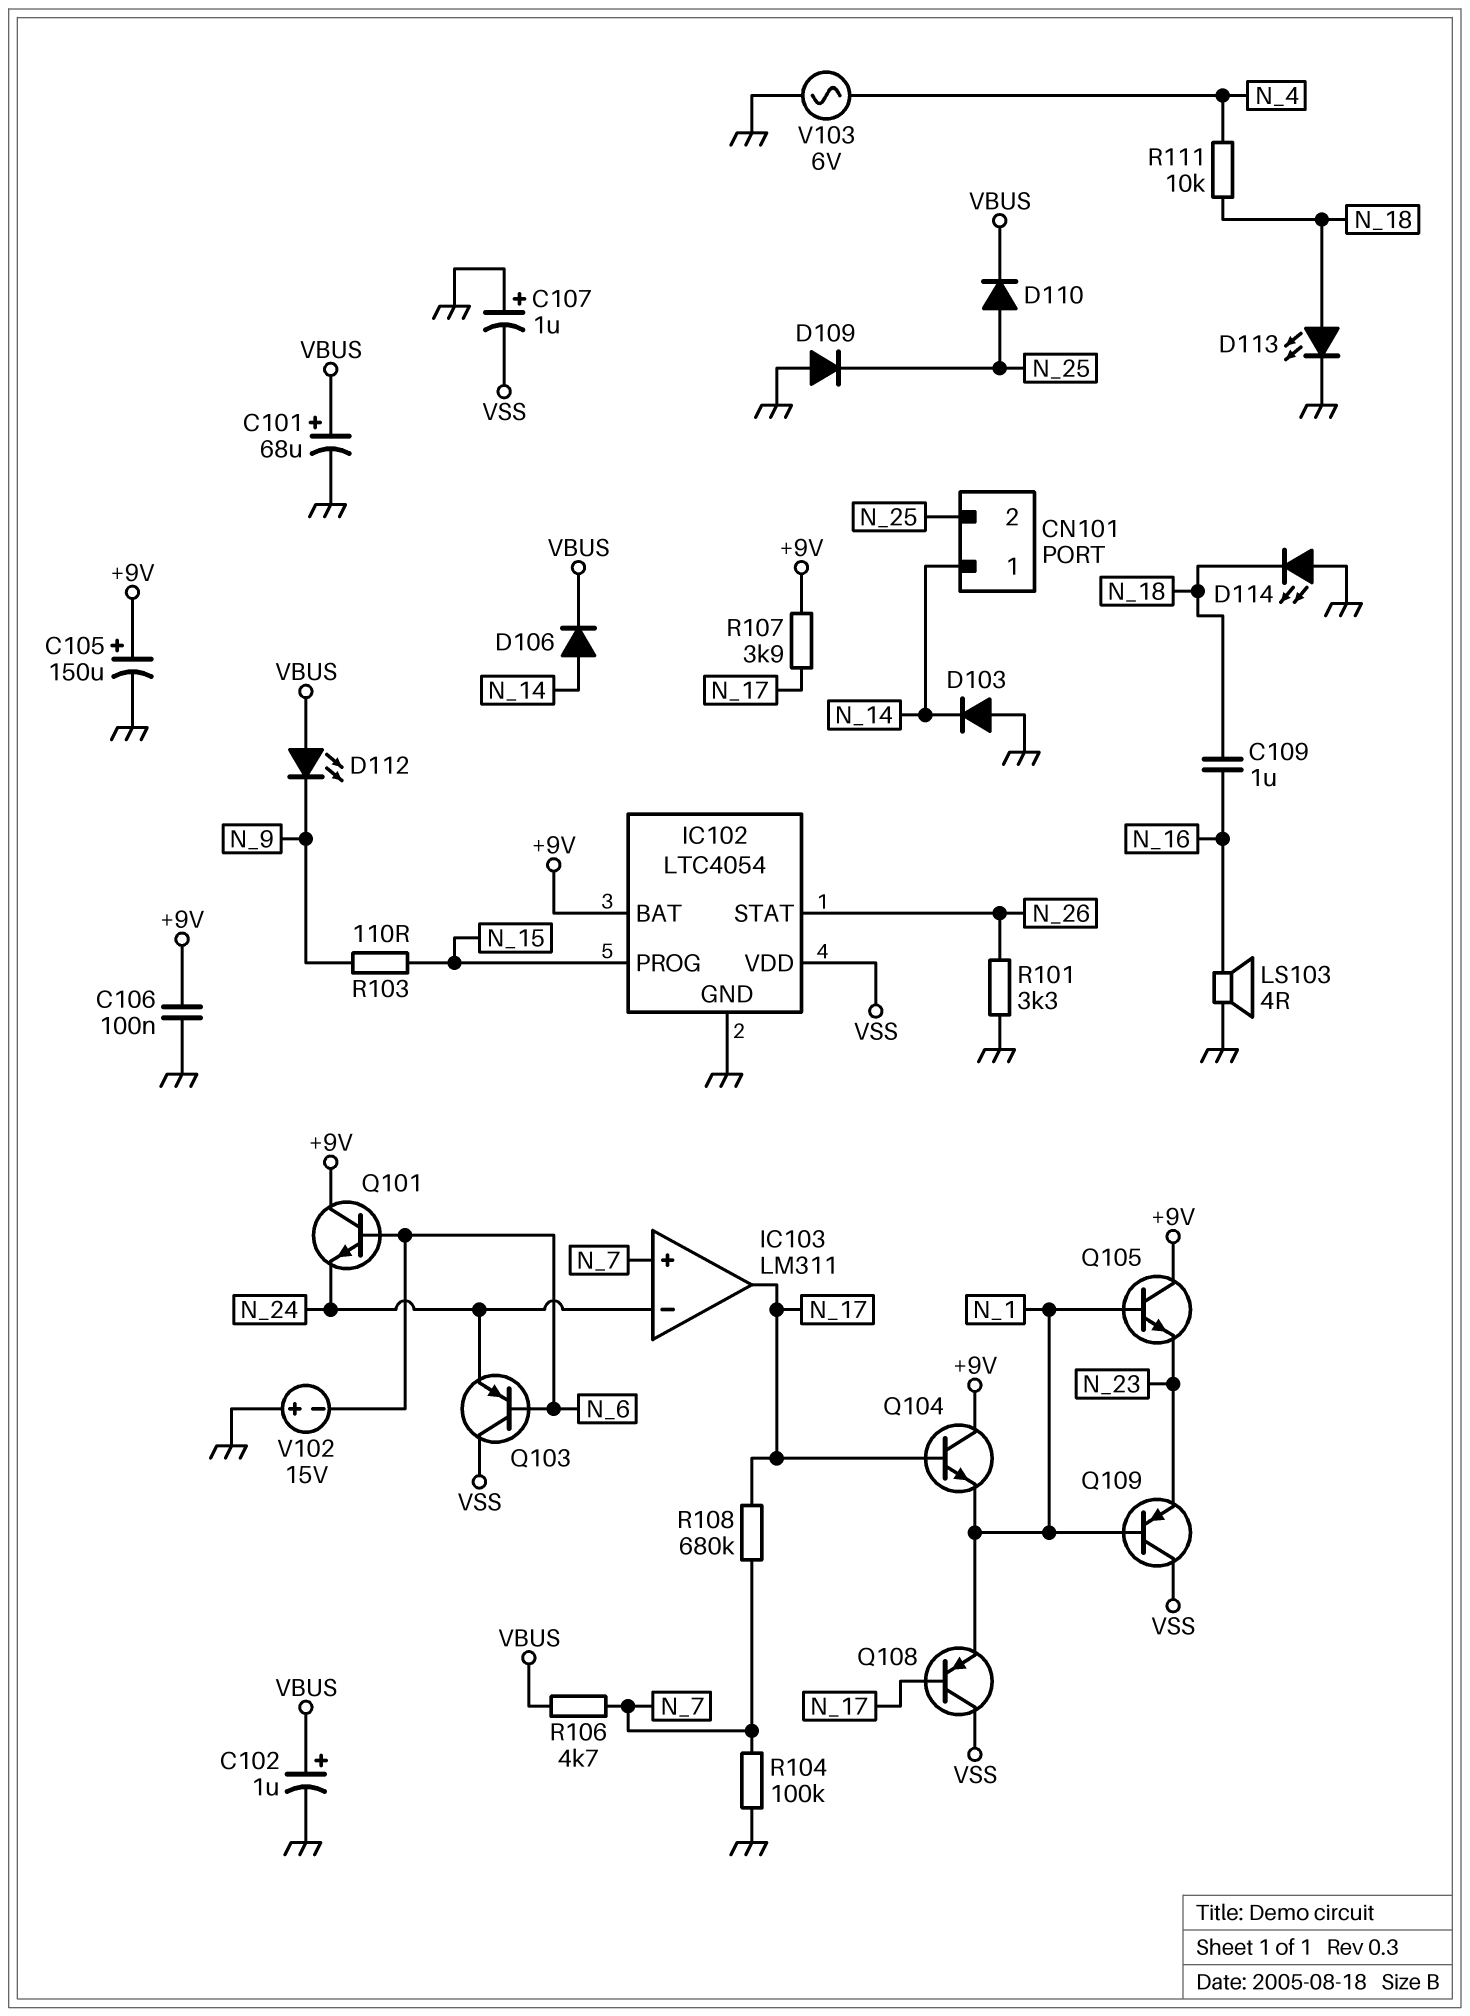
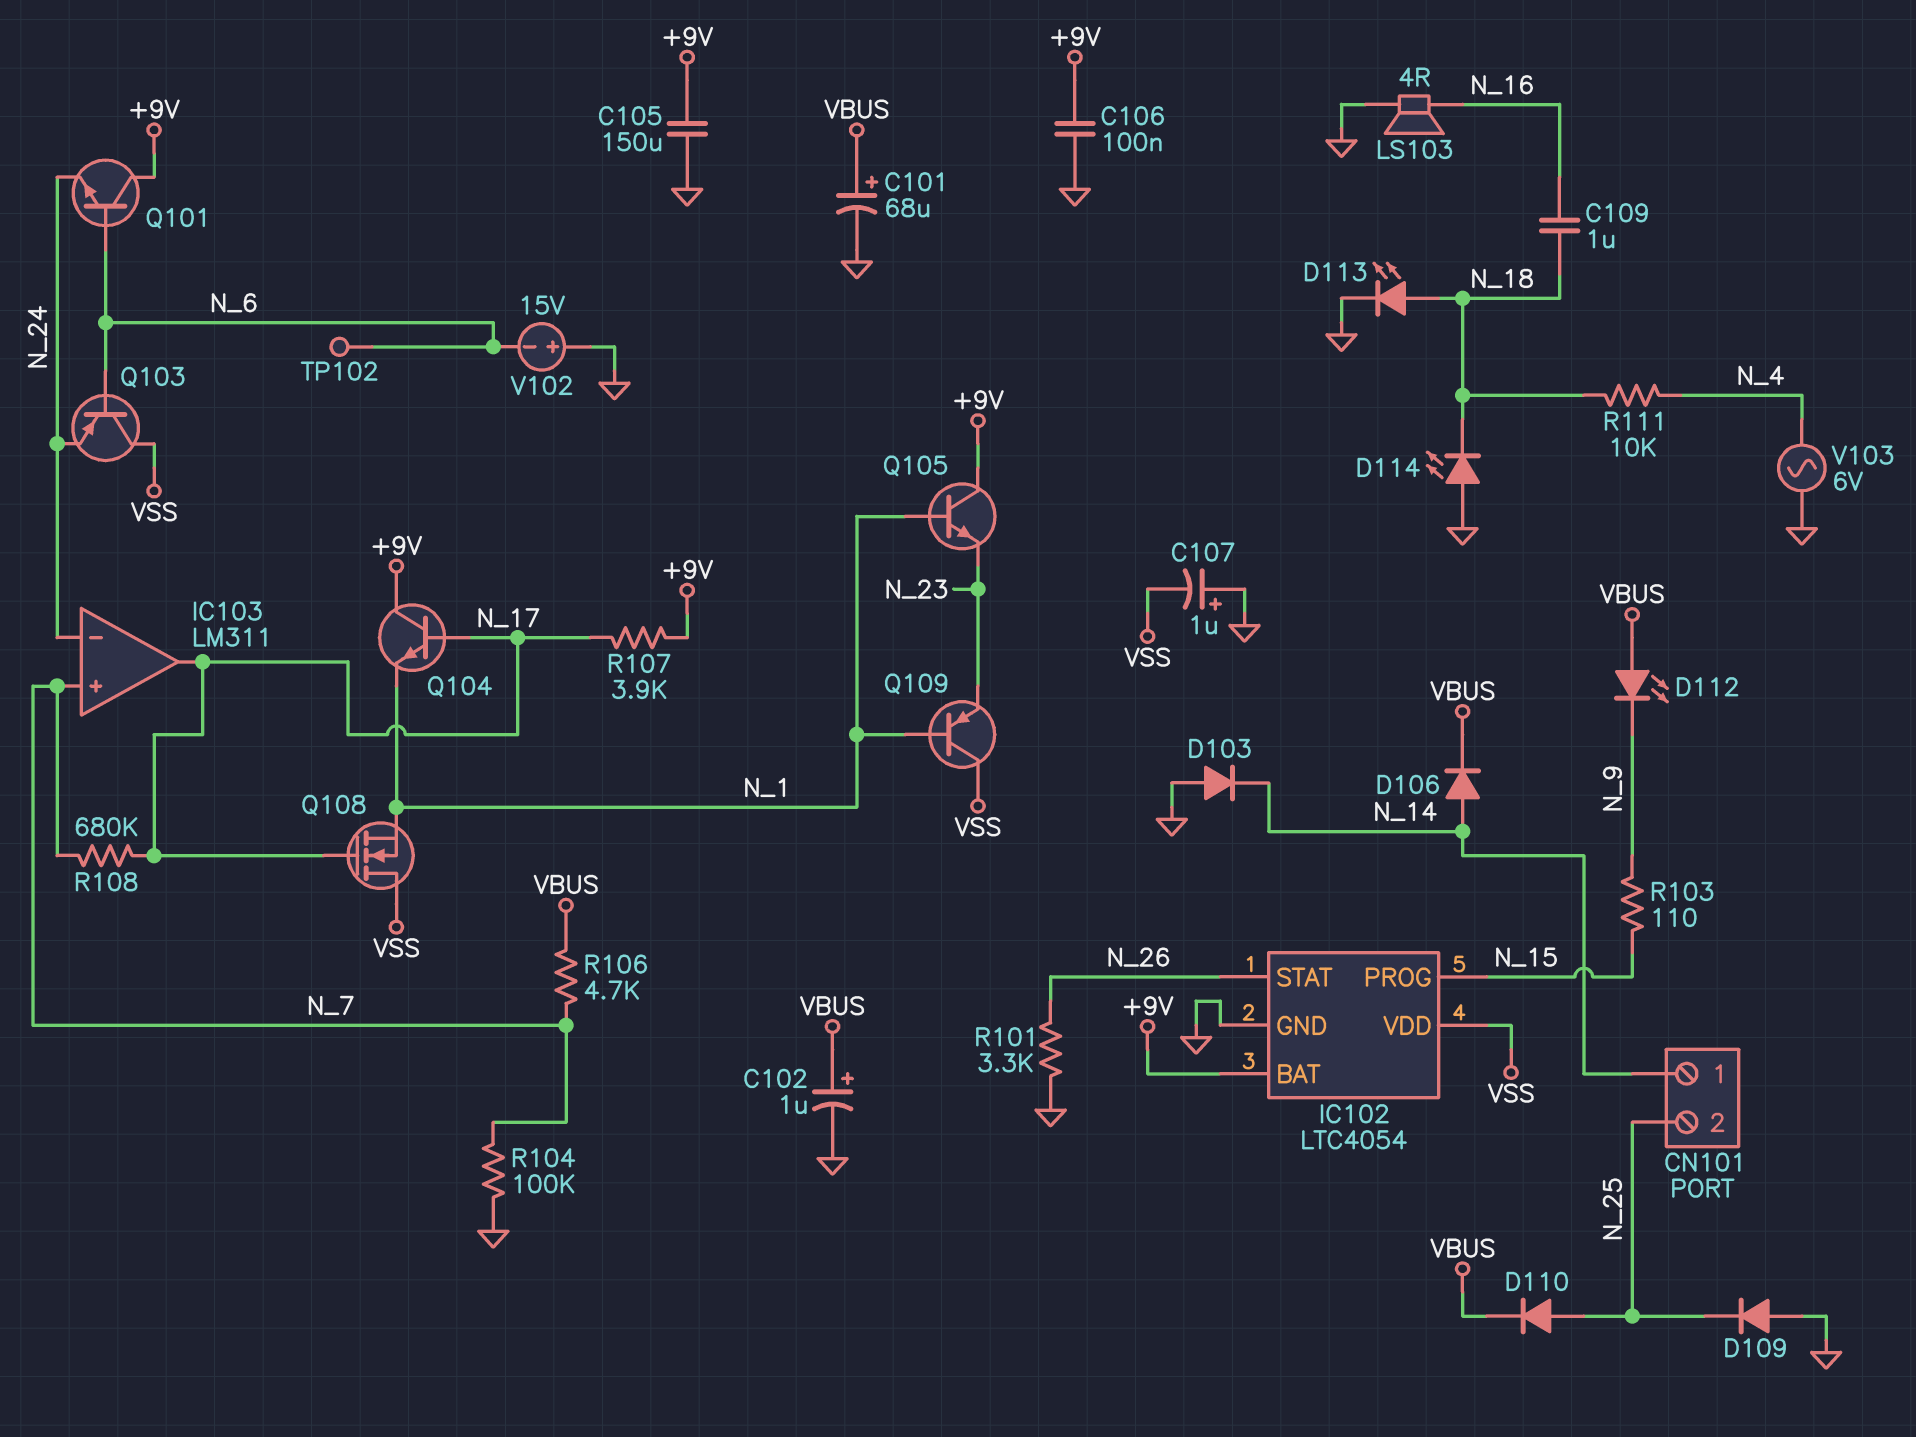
C105: 150uF (plus +9V, minus GND) -> 150uF (+9V, GND)
Q108: PNP (B N_17, C VSS, E N_1) -> NMOS (G N_17, D VSS, S N_1)
TP102: none -> test point (N_6)

